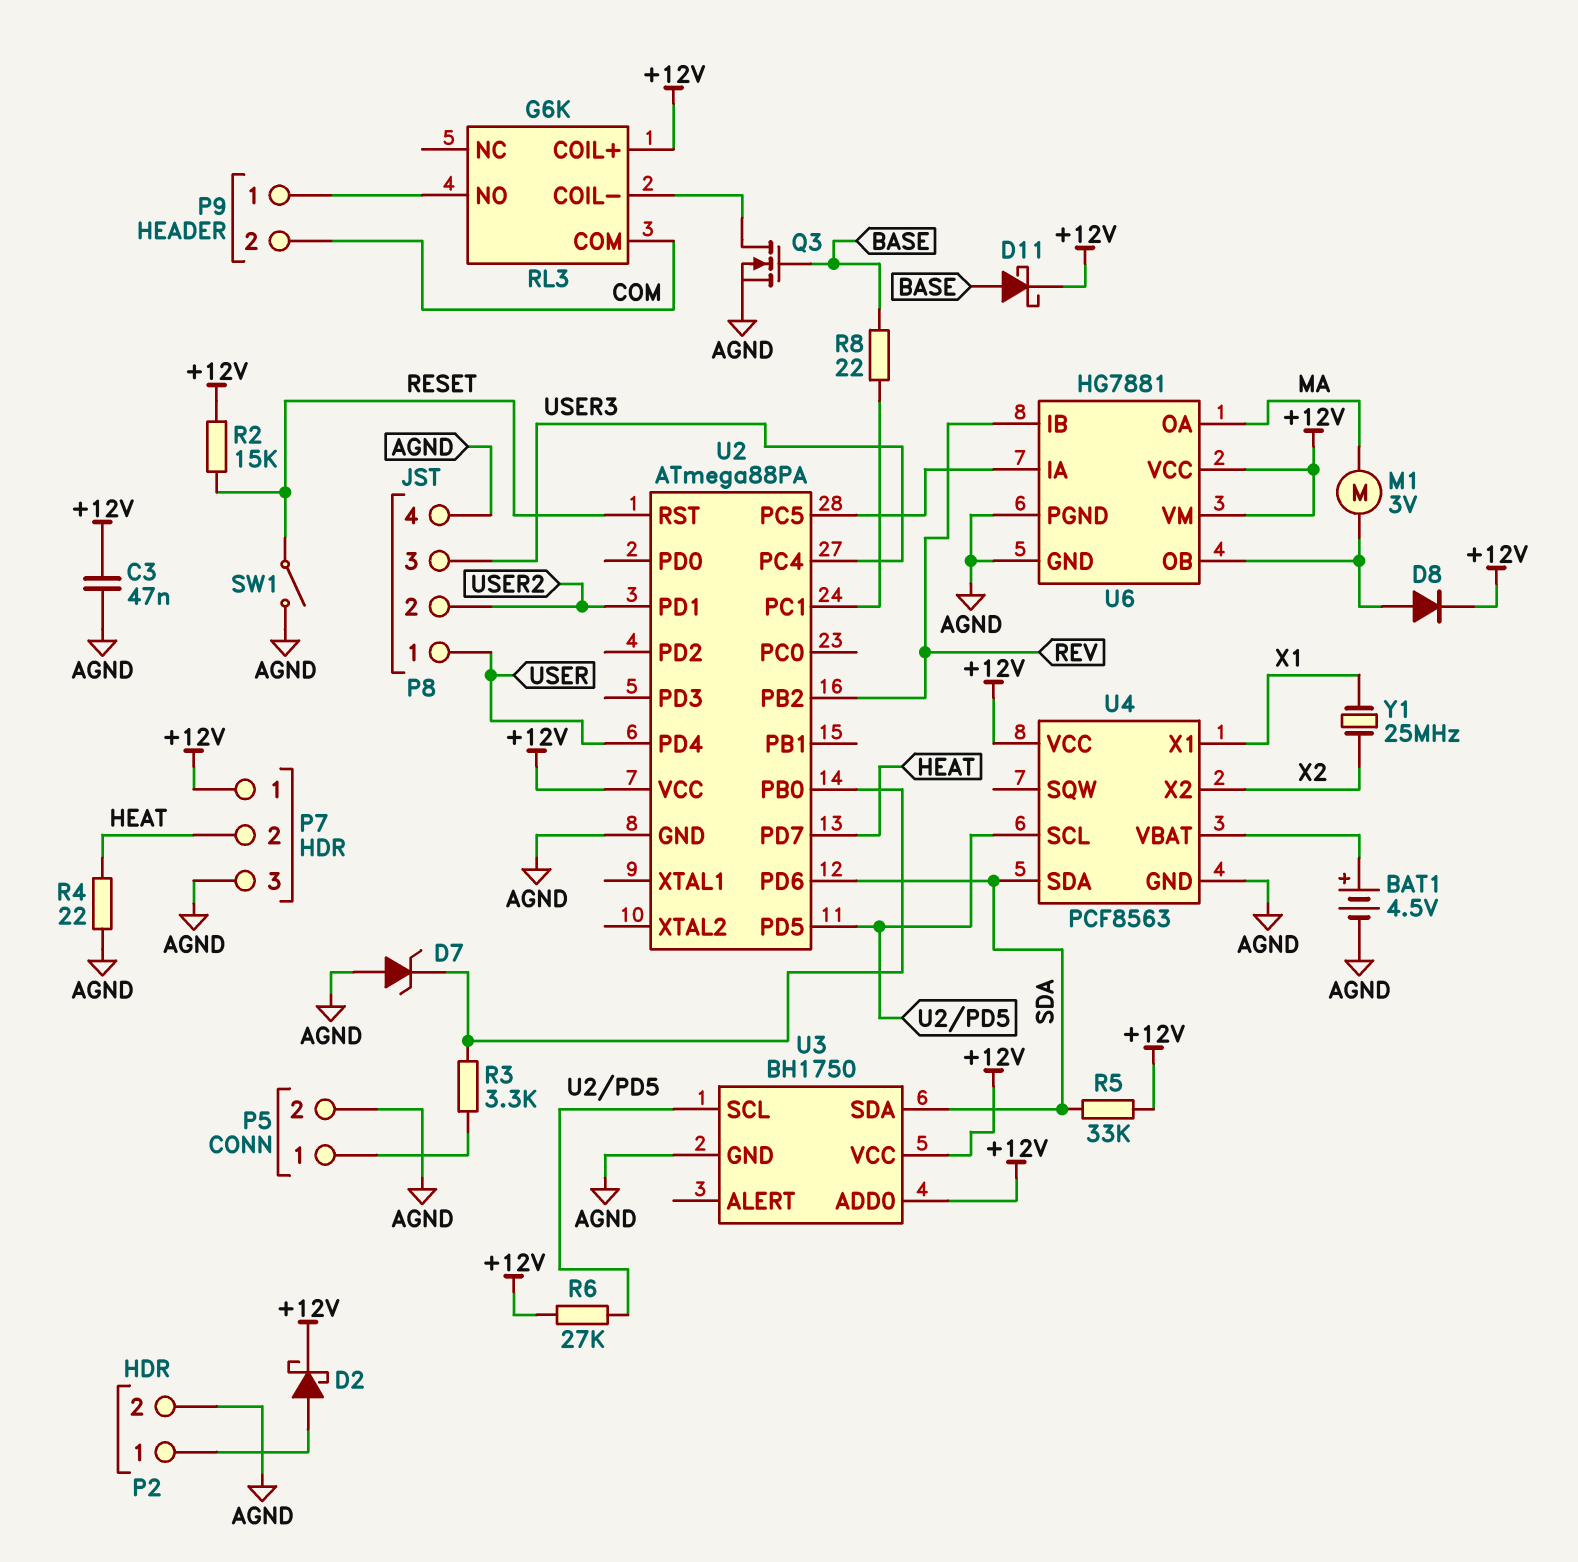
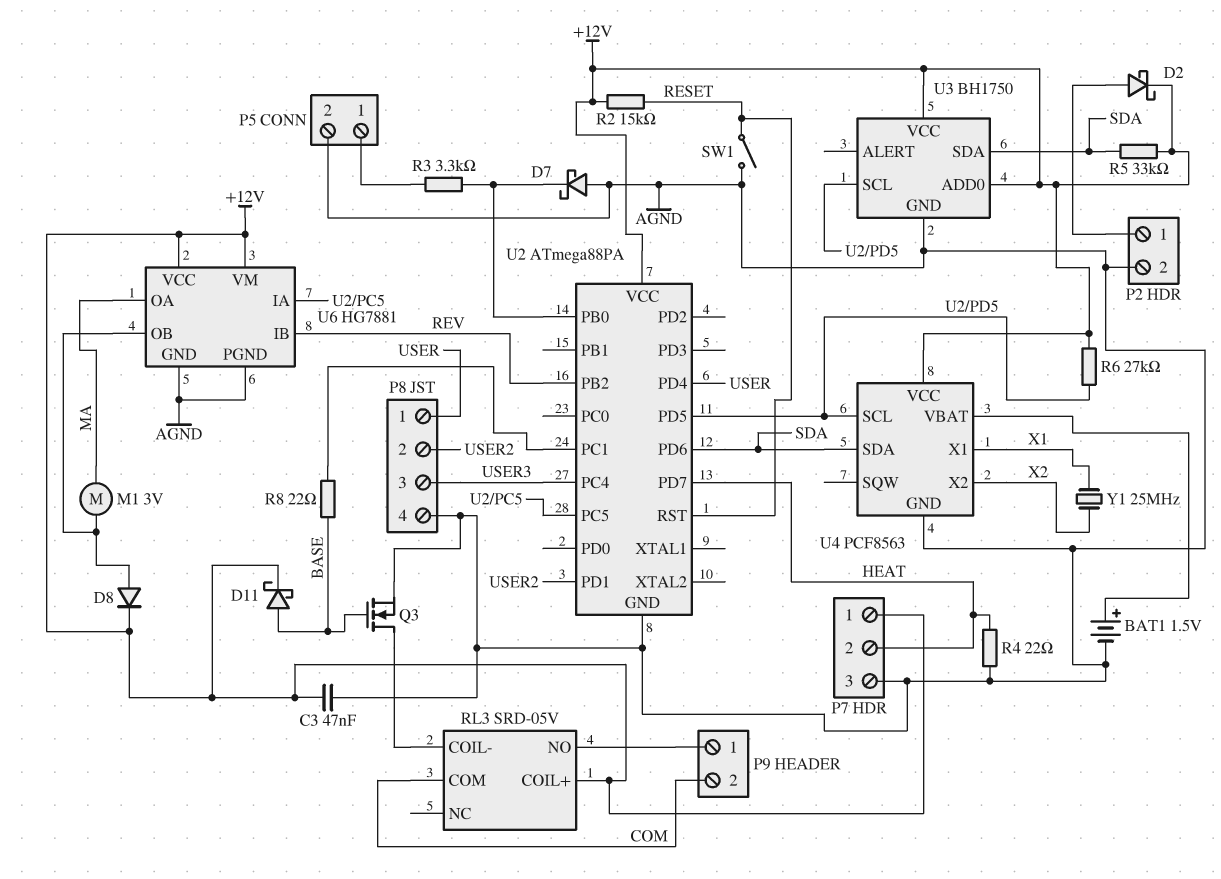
BAT1: 4.5V (plus U4/VBAT, minus AGND) -> 1.5V (plus U4/VBAT, minus AGND)
D7: zener (A AGND, K U2/PB0) -> schottky (A AGND, K U2/PB0)
RL3: G6K -> SRD-05V

